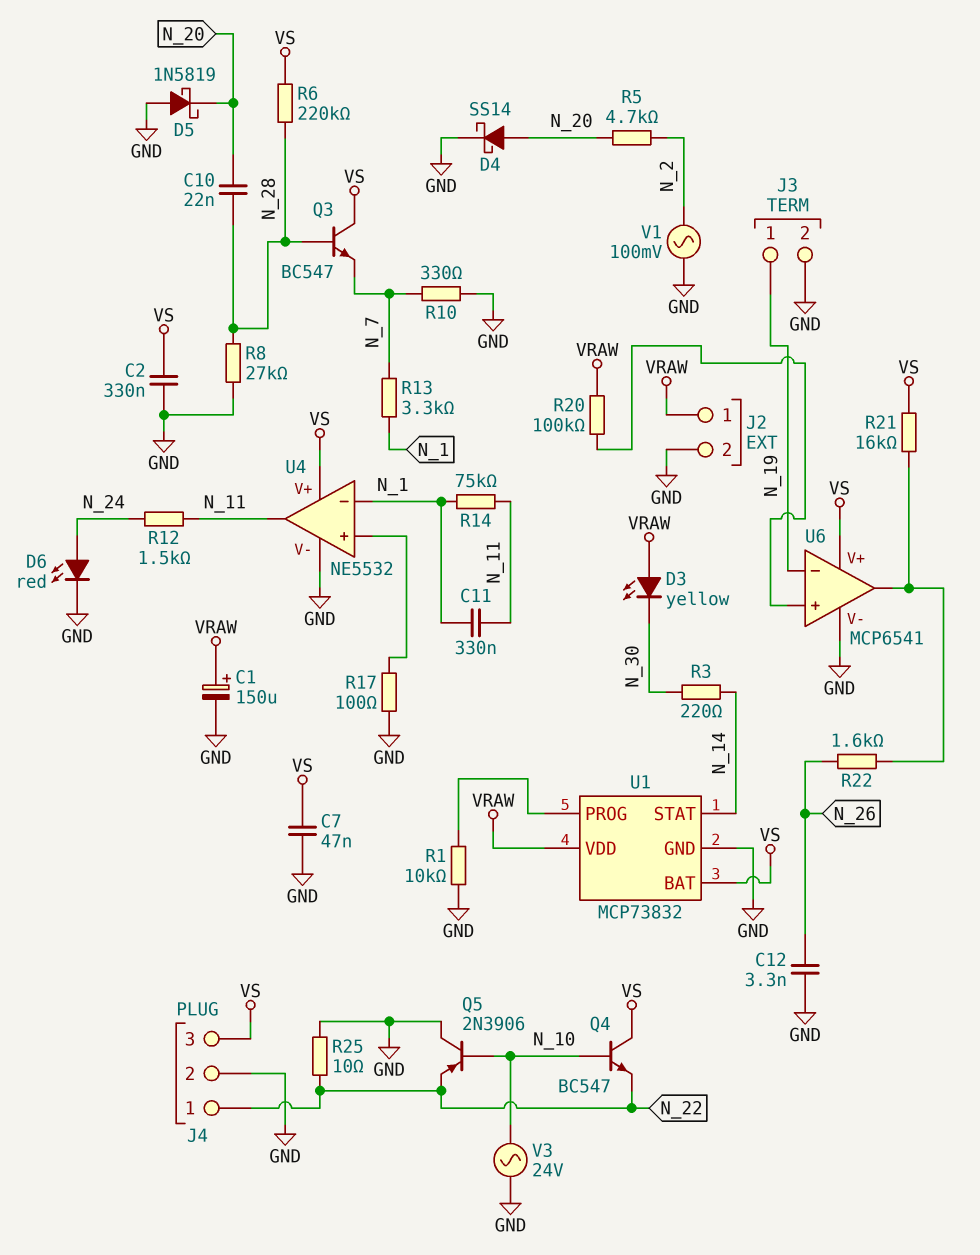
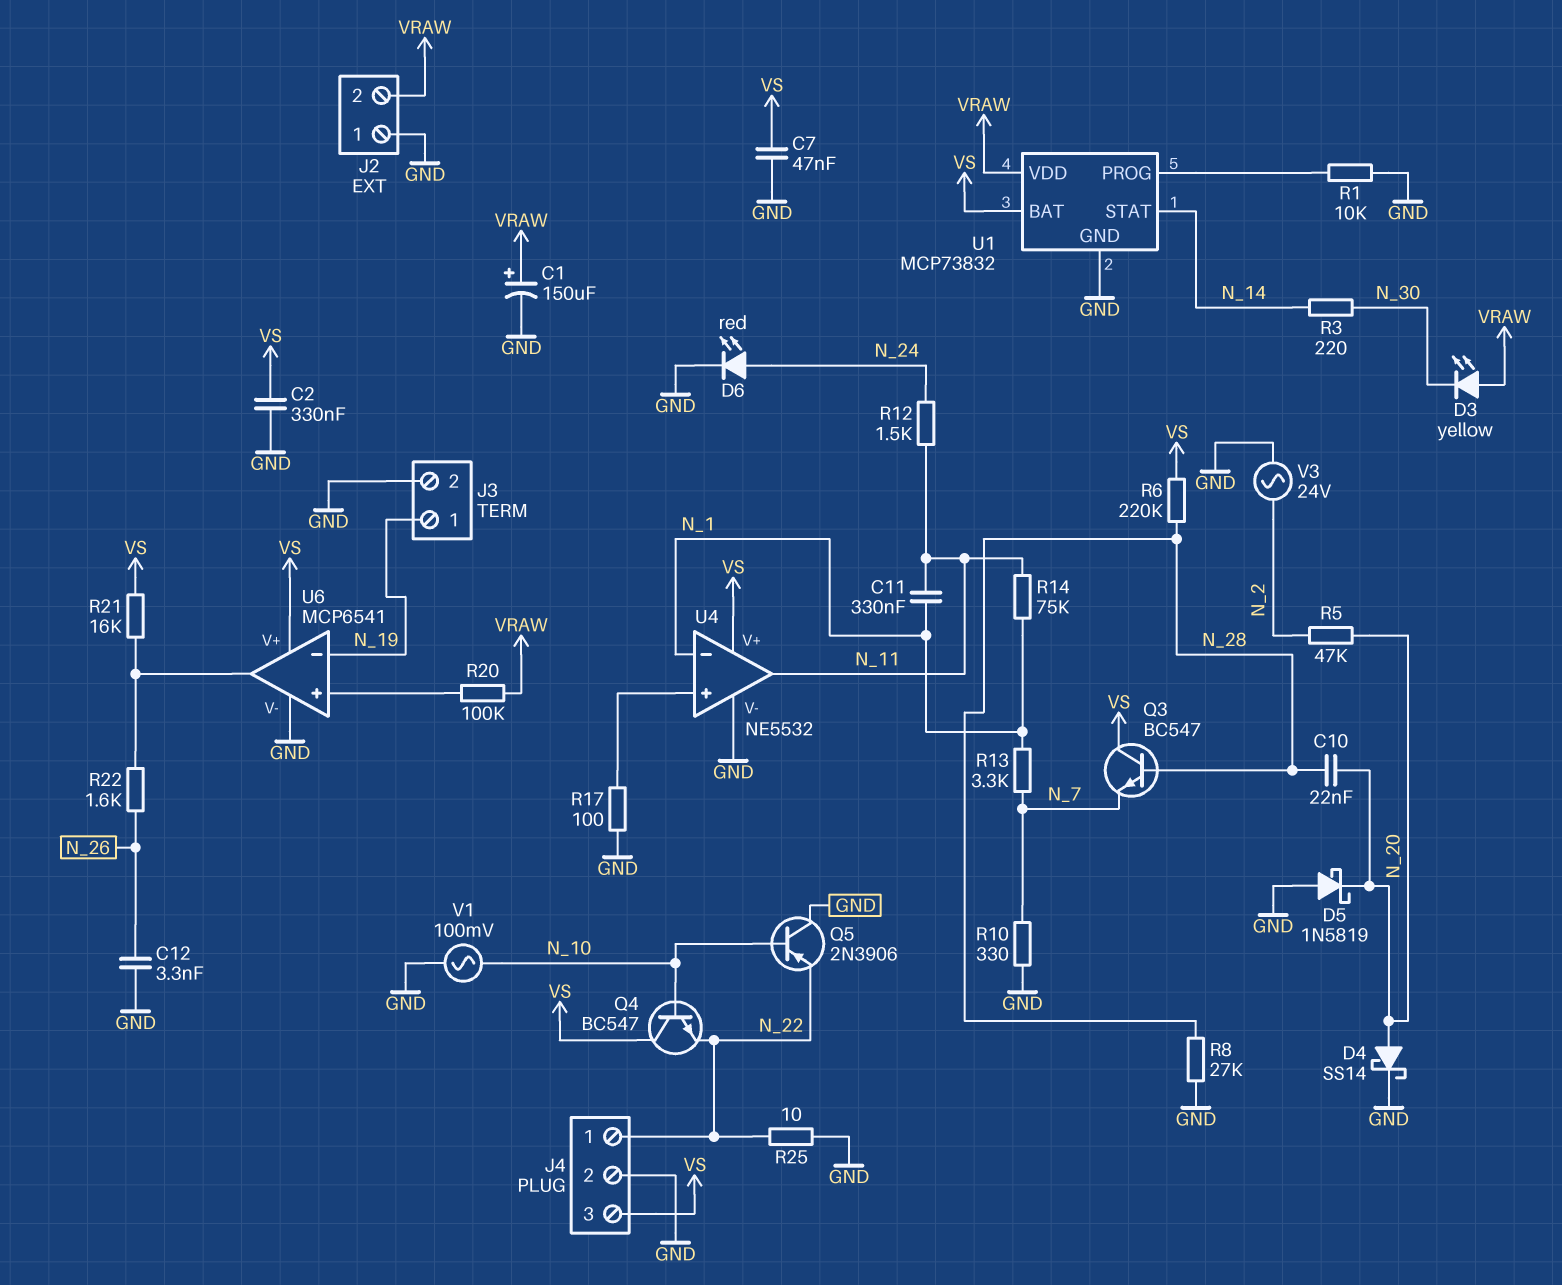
J2 pin 1: VRAW -> GND
J2 pin 2: GND -> VRAW
R5: 4.7k (N_2, N_20) -> 47k (N_2, N_20)
V1: AC 100mV (GND, N_2) -> AC 100mV (GND, N_10)
V3: AC 24V (GND, N_10) -> AC 24V (GND, N_2)

